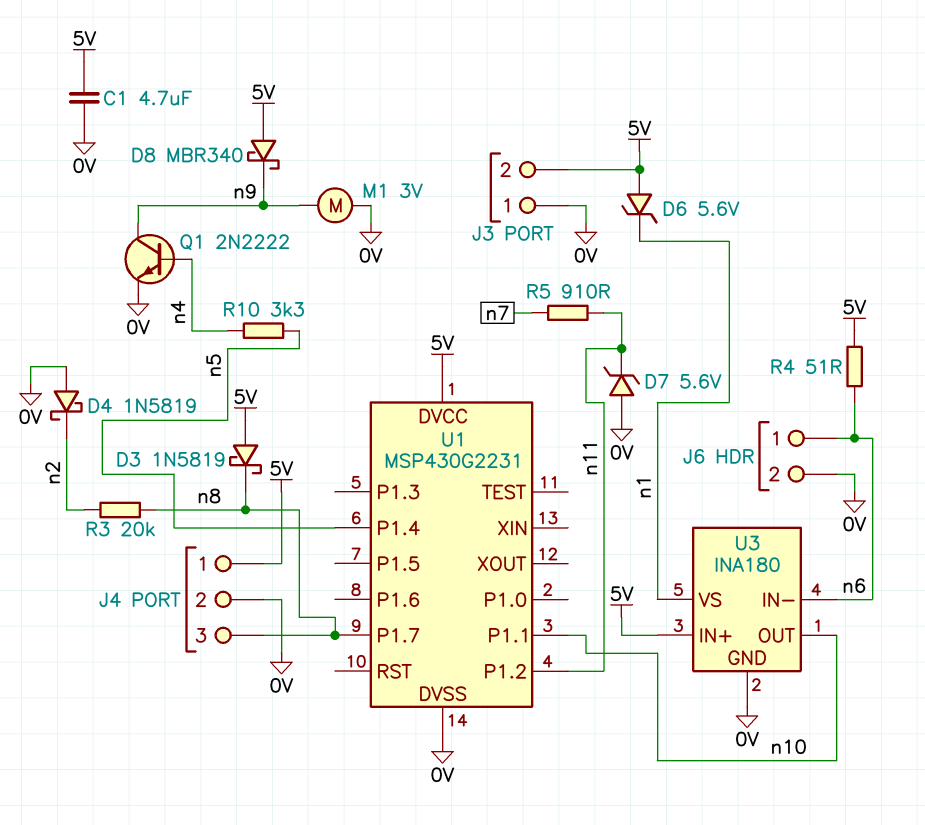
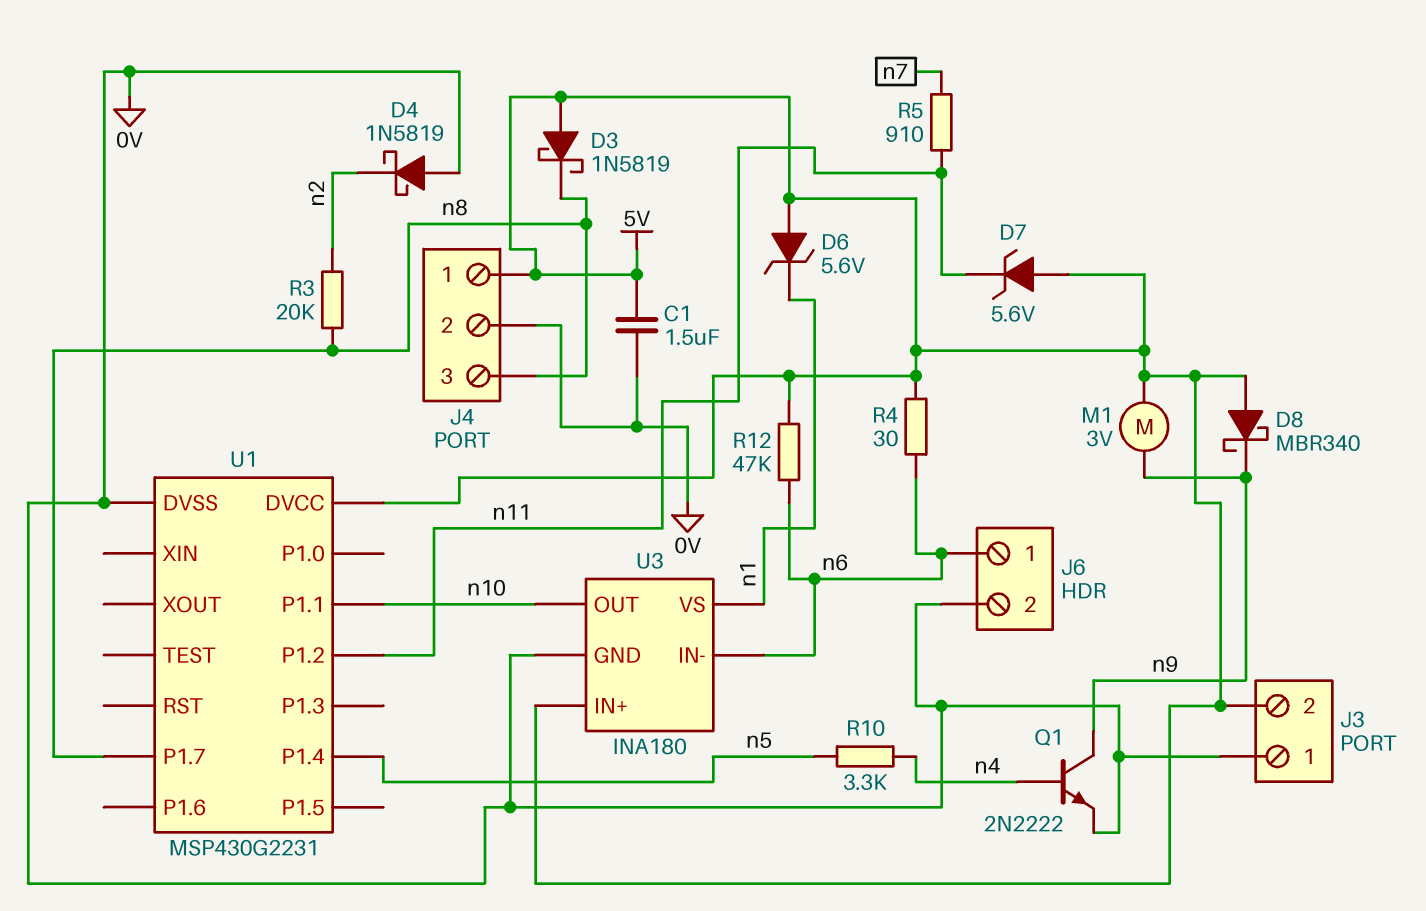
C1: 4.7uF (0V, 5V) -> 1.5uF (0V, 5V)
D7: zener 5.6V (A 0V, K n11) -> zener 5.6V (A 5V, K n11)
M1: motor 3V (0V, n9) -> motor 3V (5V, n9)
R4: 51 (5V, n6) -> 30 (5V, n6)
R12: none -> 47k (5V, n6)

